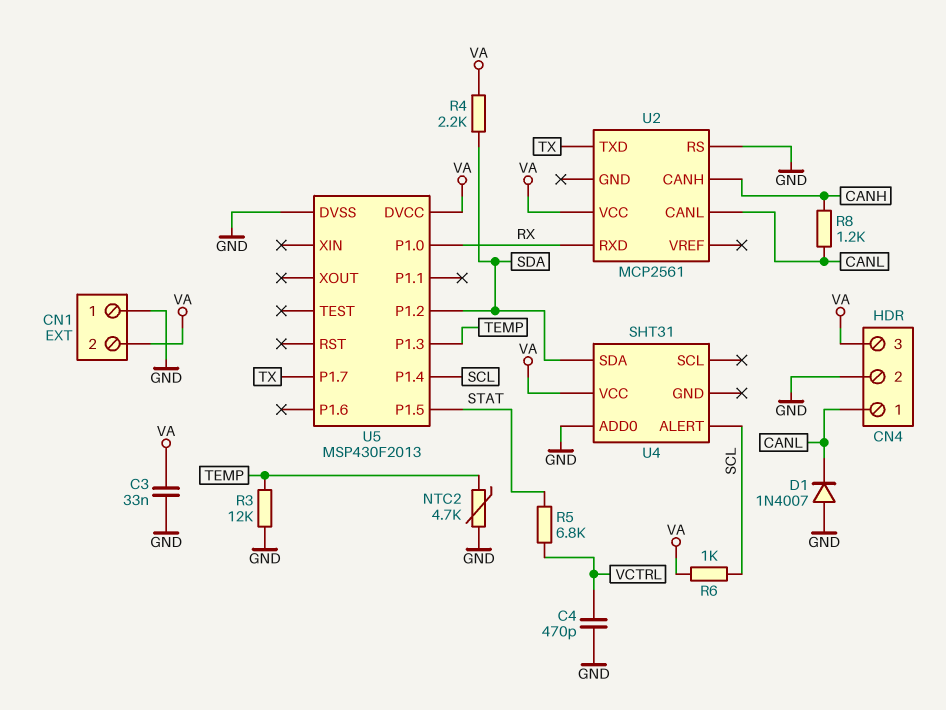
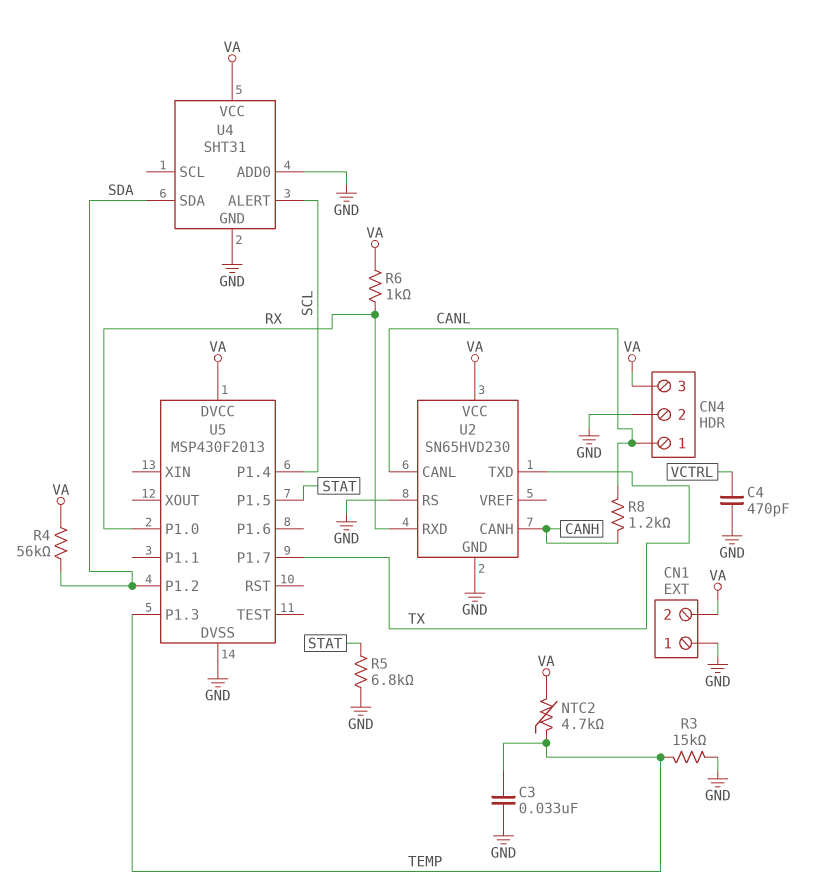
C3: 33nF (GND, VA) -> 33nF (GND, TEMP)
D1: diode 1N4007 (A GND, K CANL) -> none
NTC2: 4.7k (GND, TEMP) -> 4.7k (TEMP, VA)
R3: 12k (GND, TEMP) -> 15k (GND, TEMP)
R4: 2.2k (SDA, VA) -> 56k (SDA, VA)
R5: 6.8k (STAT, VCTRL) -> 6.8k (GND, STAT)
R6: 1k (SCL, VA) -> 1k (RX, VA)
U2: MCP2561 -> SN65HVD230
U2 pin GND: none -> GND
U4 pin GND: none -> GND

